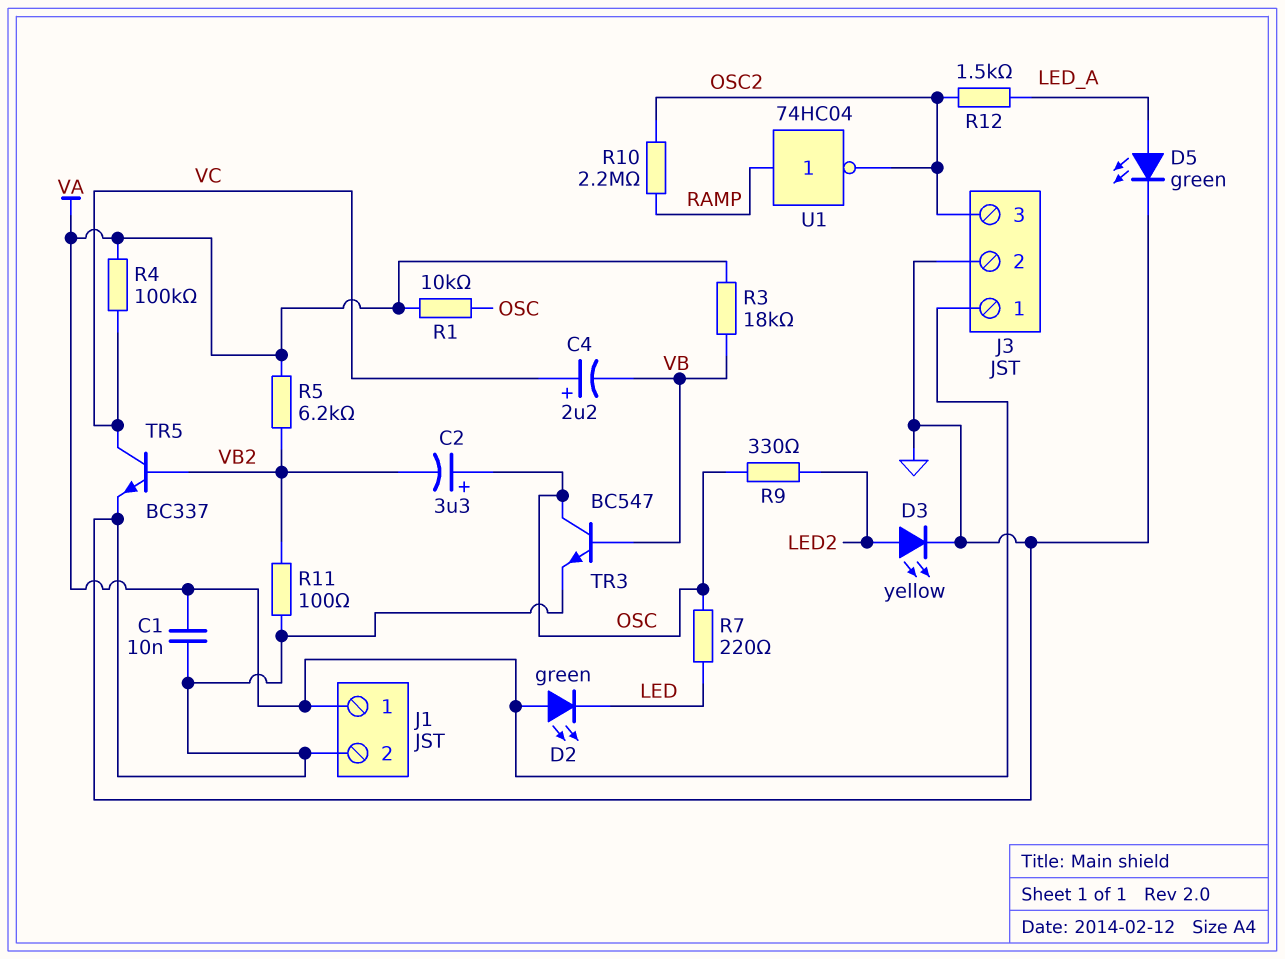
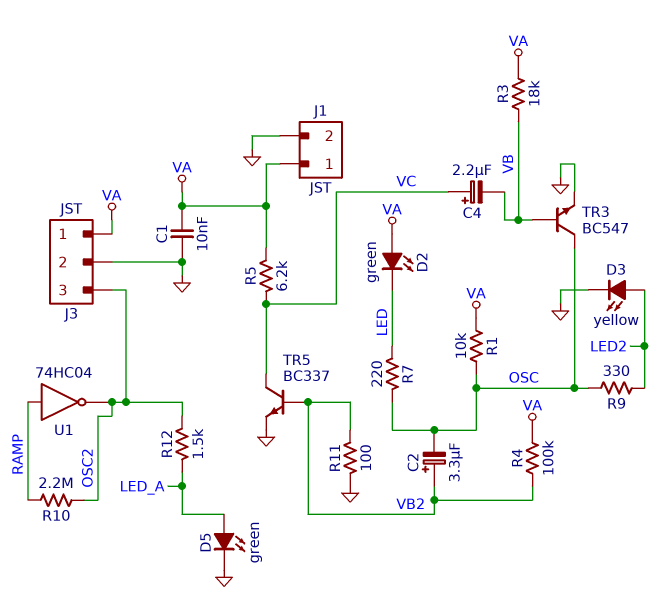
C2: 3.3uF (plus OSC, minus VB2) -> 3.3uF (plus VB2, minus OSC)
R4: 100k (VA, VC) -> 100k (VA, VB2)
R5: 6.2k (VA, VB2) -> 6.2k (VA, VC)

